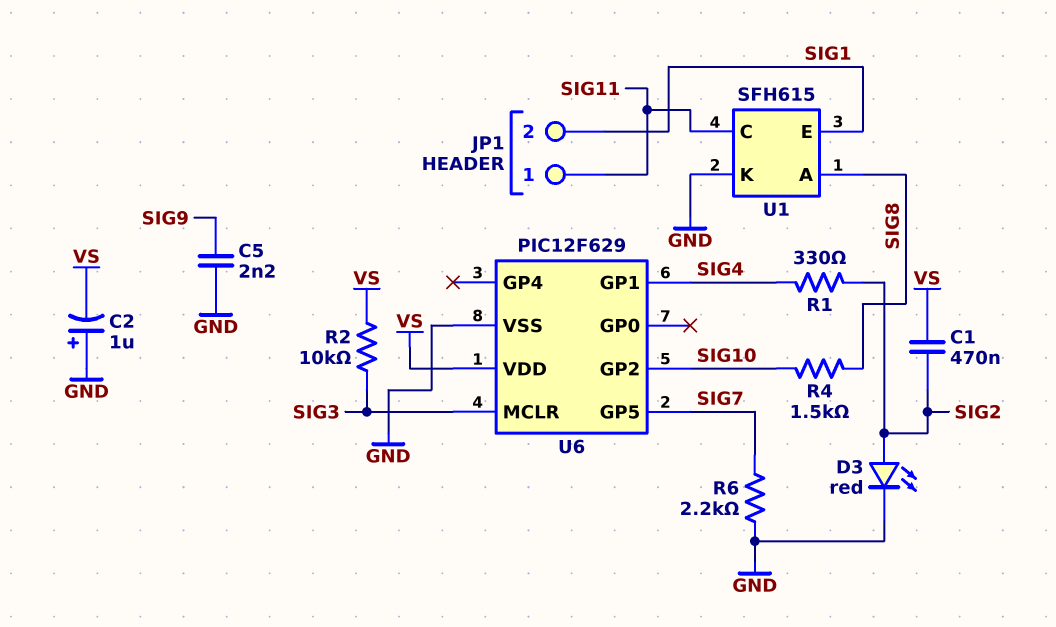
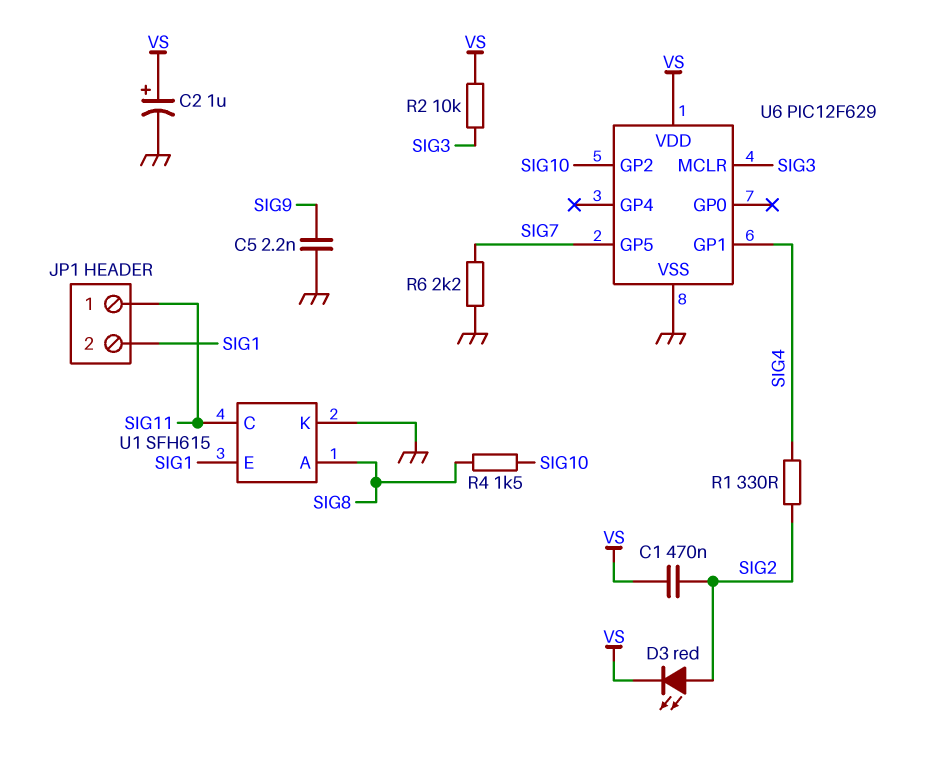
C2: 1uF (plus GND, minus VS) -> 1uF (plus VS, minus GND)
D3: LED red (A SIG2, K GND) -> LED red (A SIG2, K VS)

